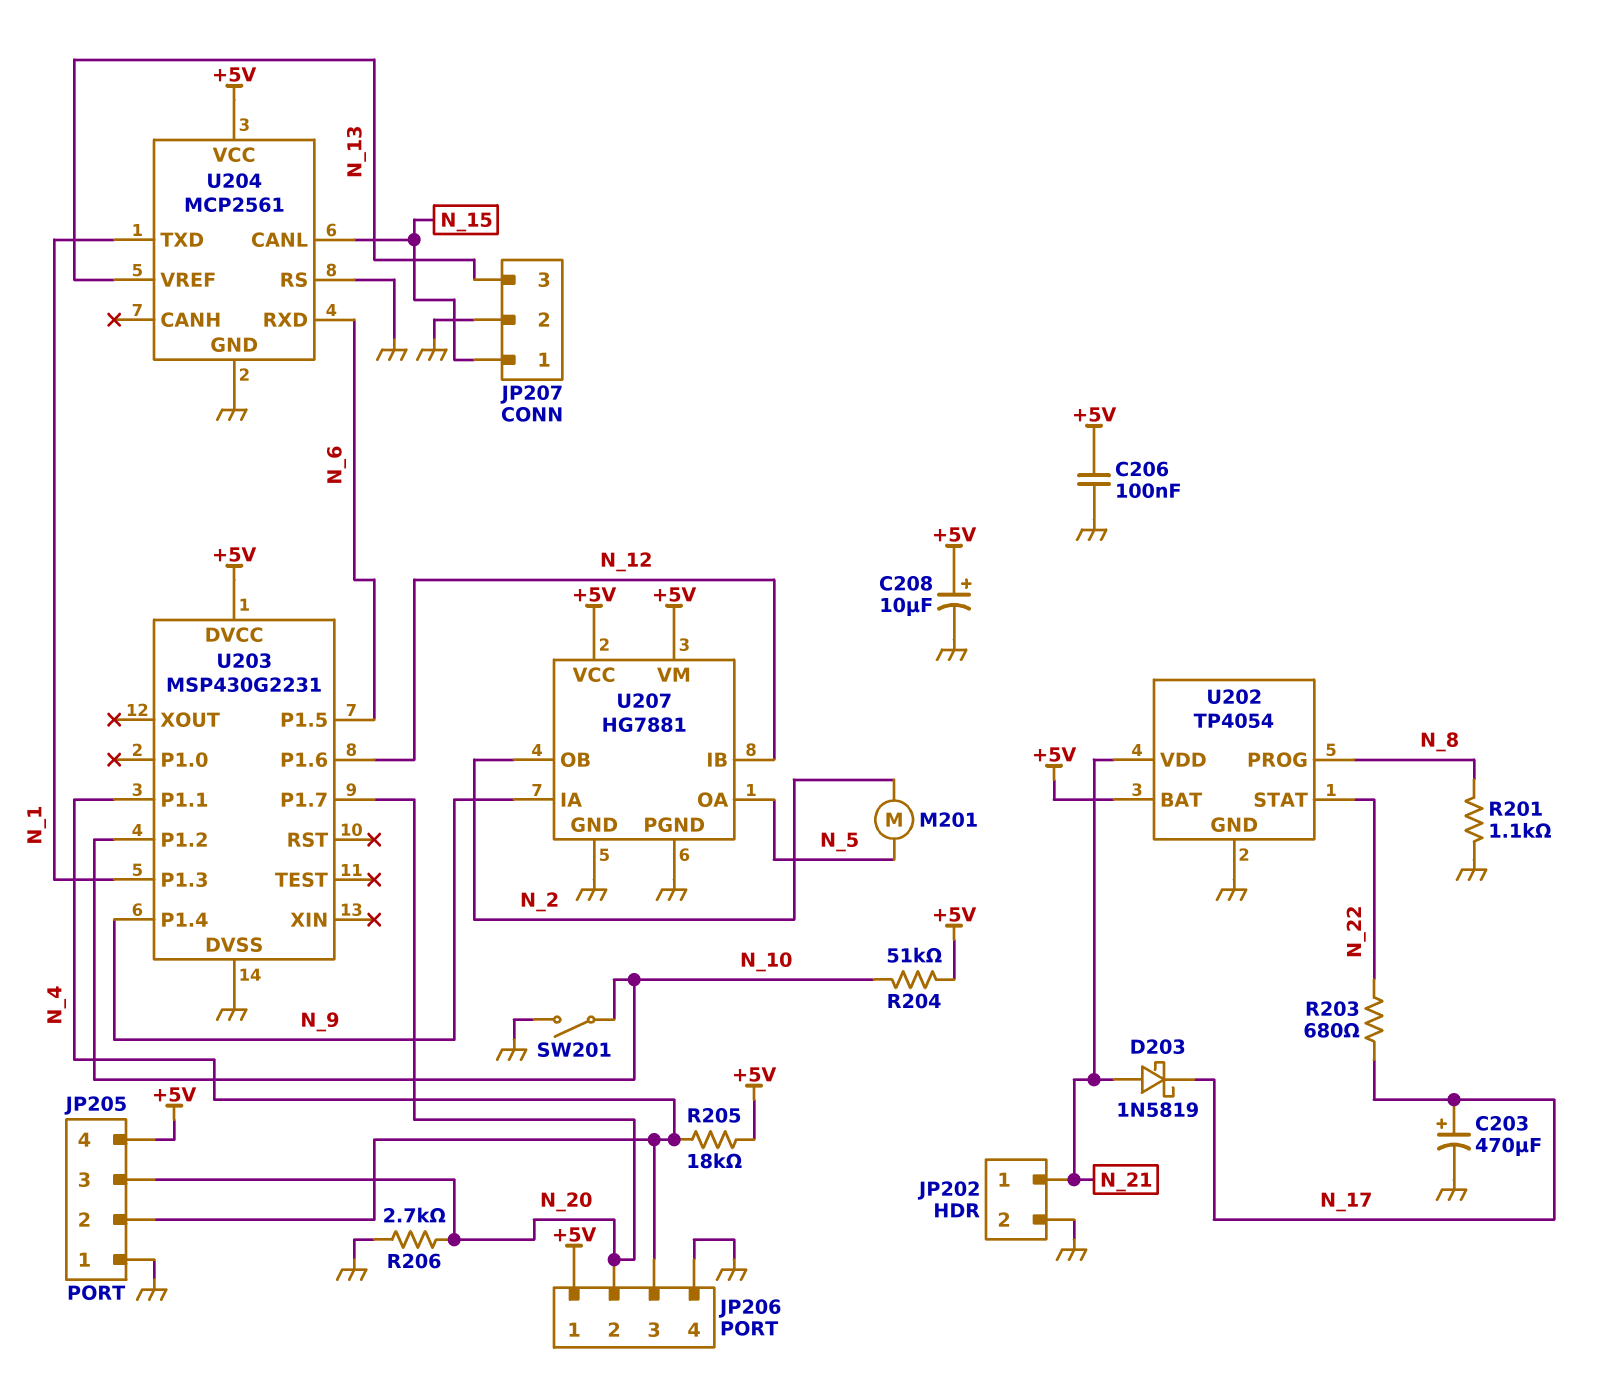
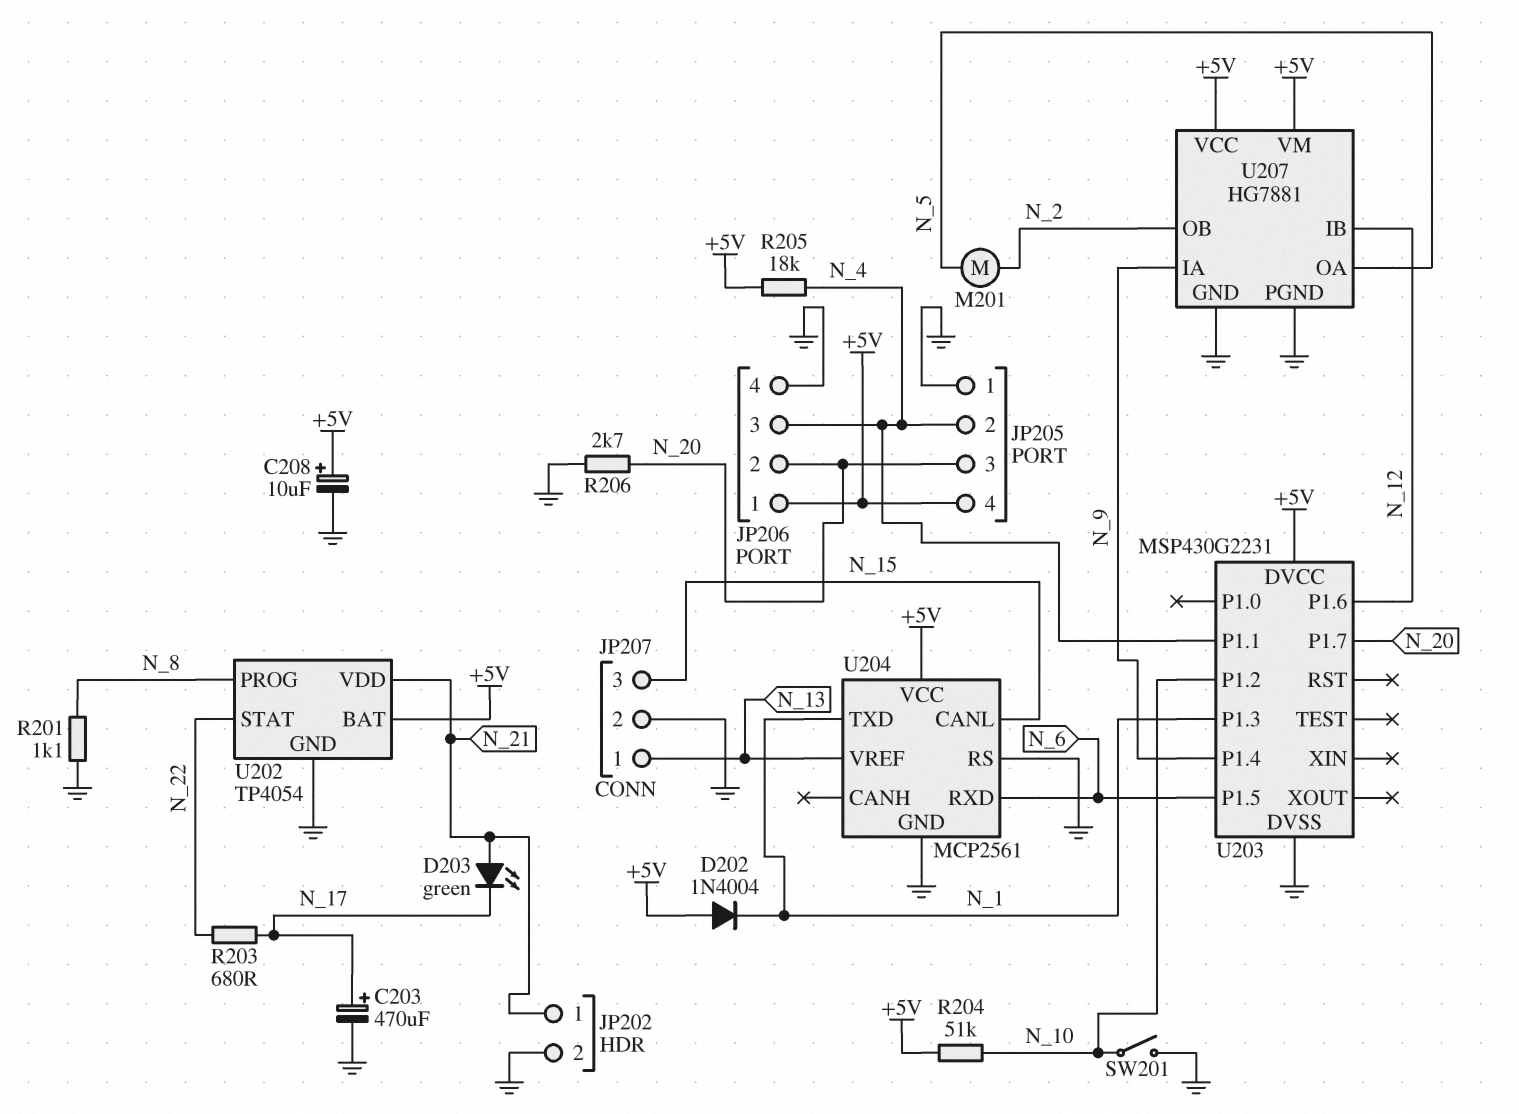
C206: 100nF (+5V, GND) -> none
D202: none -> diode 1N4004 (A +5V, K N_1)
D203: schottky 1N5819 (A N_21, K N_17) -> LED green (A N_21, K N_17)
JP207 pin 1: N_15 -> N_13
JP207 pin 3: N_13 -> N_15

